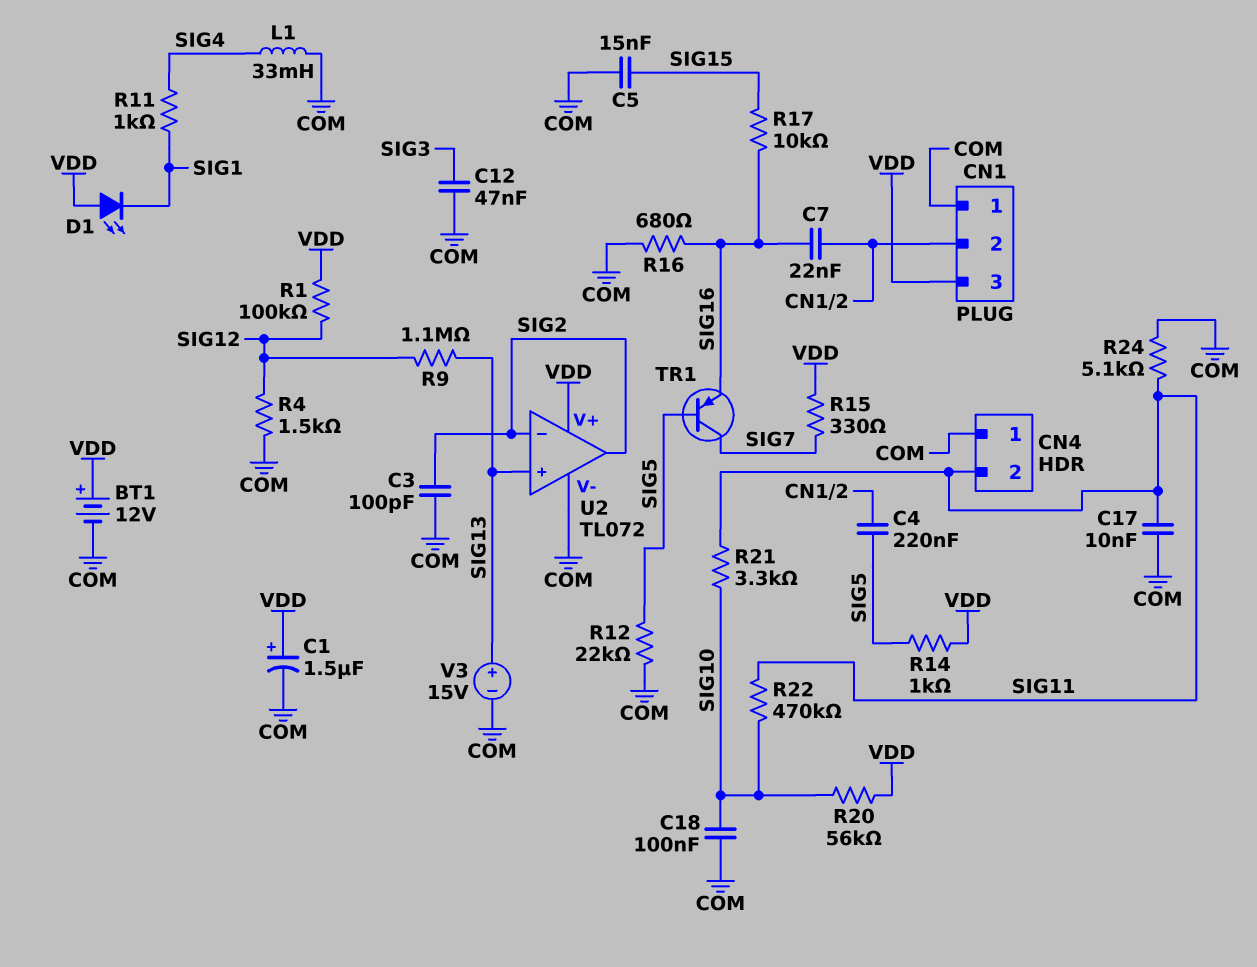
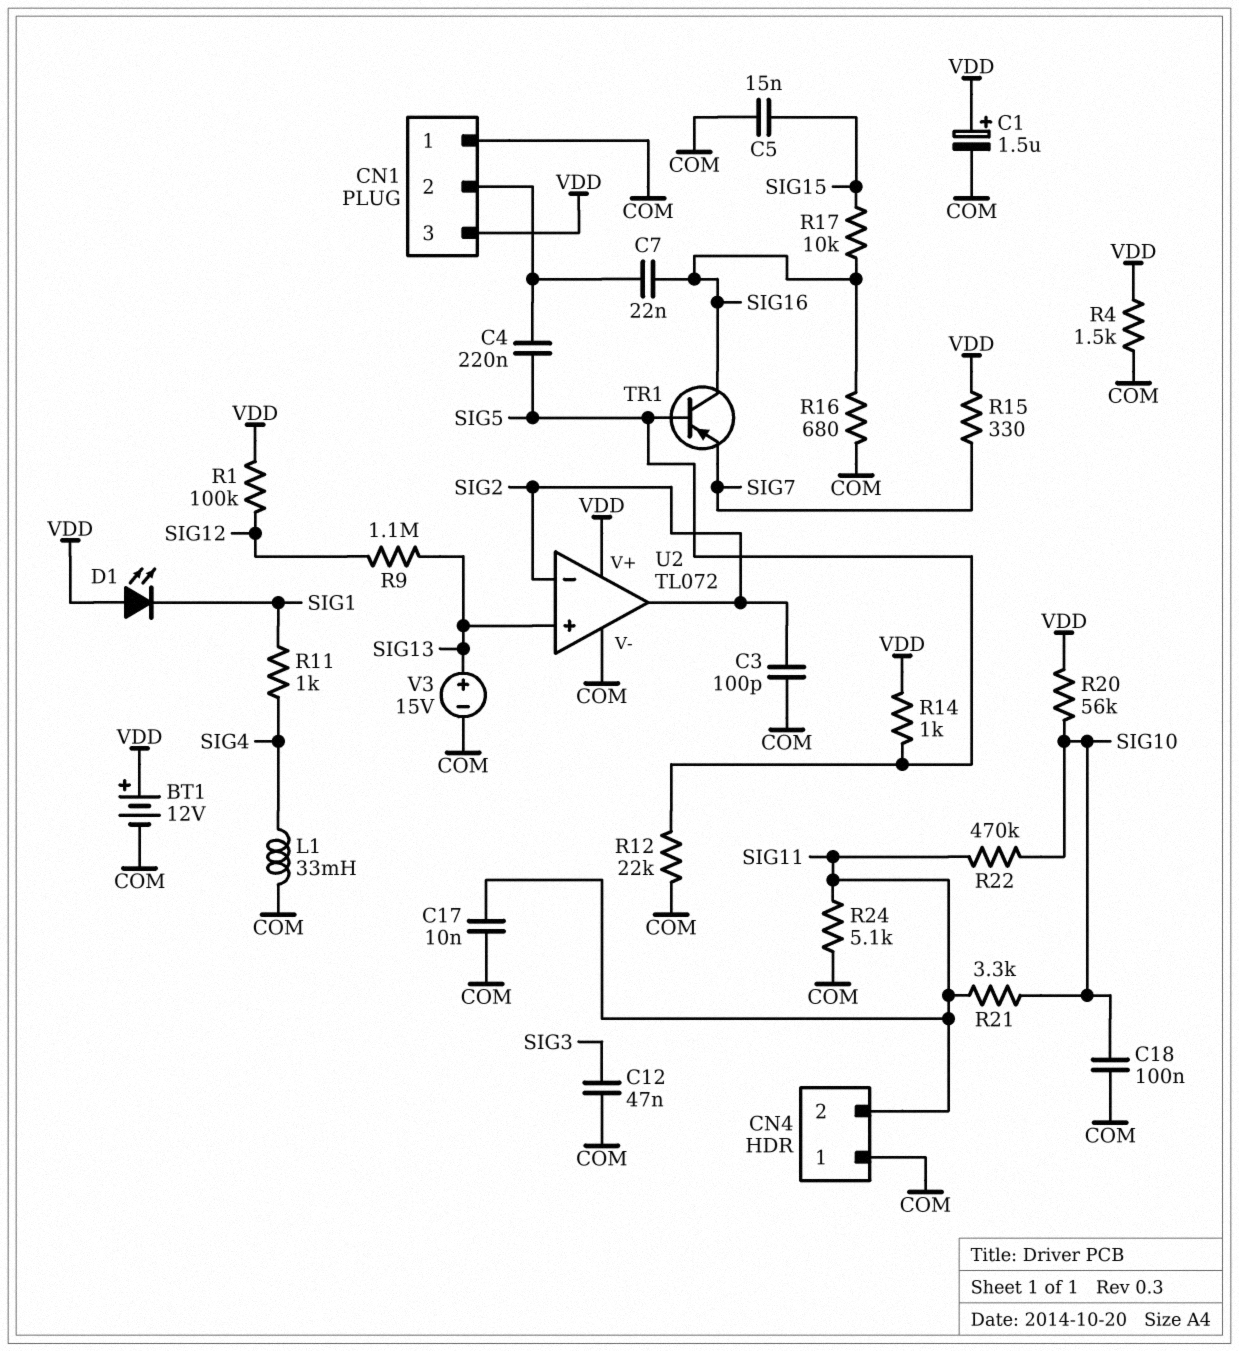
R4: 1.5k (COM, SIG12) -> 1.5k (COM, VDD)
TR1: PNP (B SIG5, C SIG7, E SIG16) -> PNP (B SIG5, C SIG16, E SIG7)

